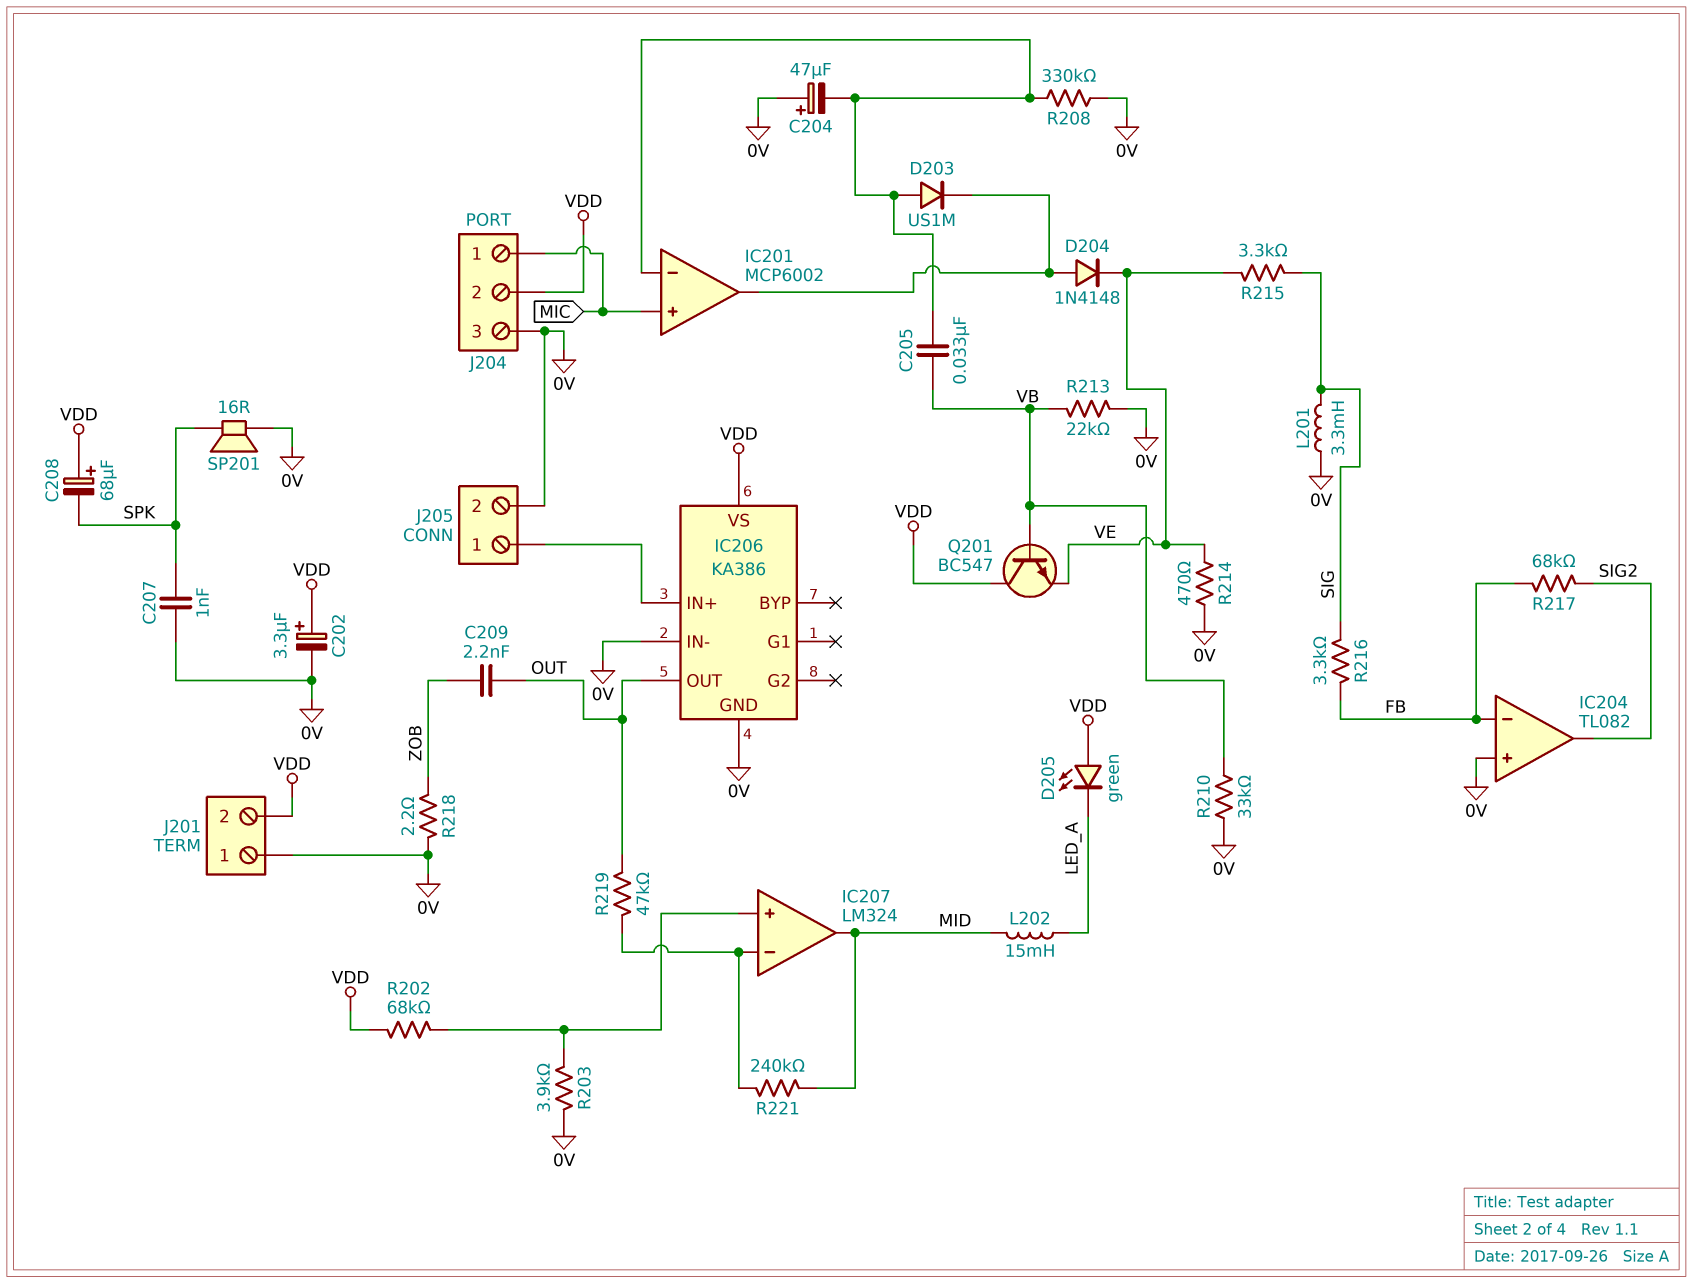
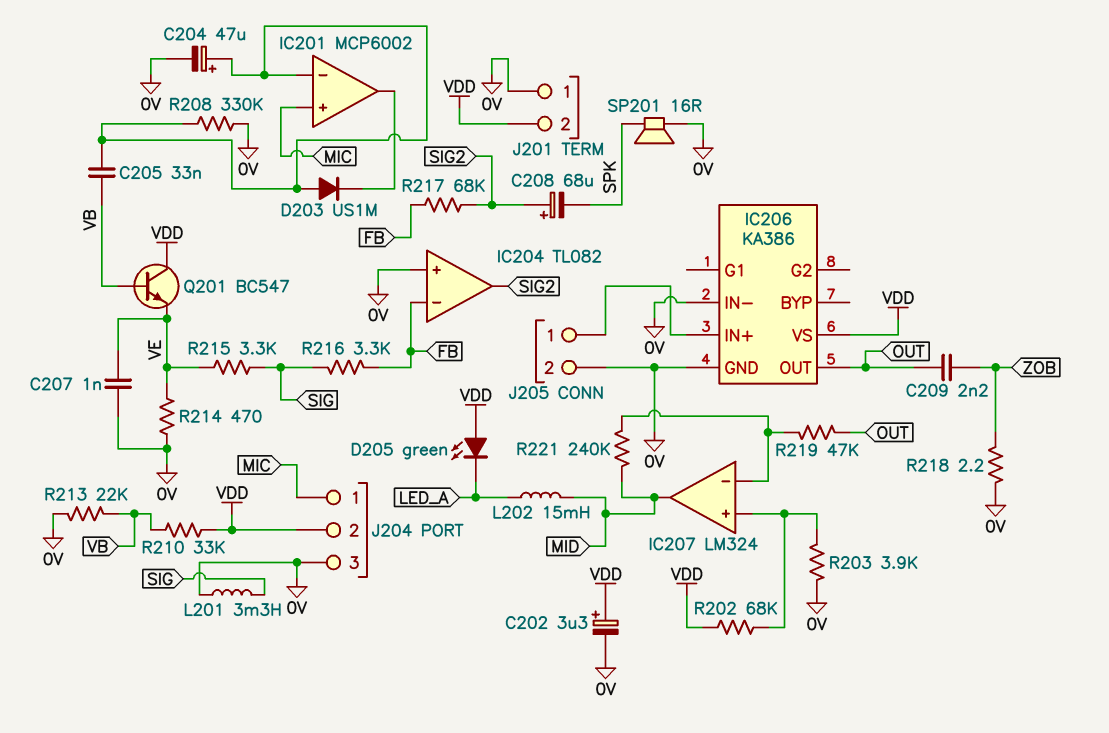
C204: 47uF (plus 0V, minus IC201/in-) -> 47uF (plus IC201/in-, minus 0V)
C207: 1nF (0V, SPK) -> 1nF (0V, VE)
C208: 68uF (plus VDD, minus SPK) -> 68uF (plus SIG2, minus SPK)
D204: diode 1N4148 (A IC201/out, K VE) -> none
R210: 33k (0V, VB) -> 33k (VB, VDD)

